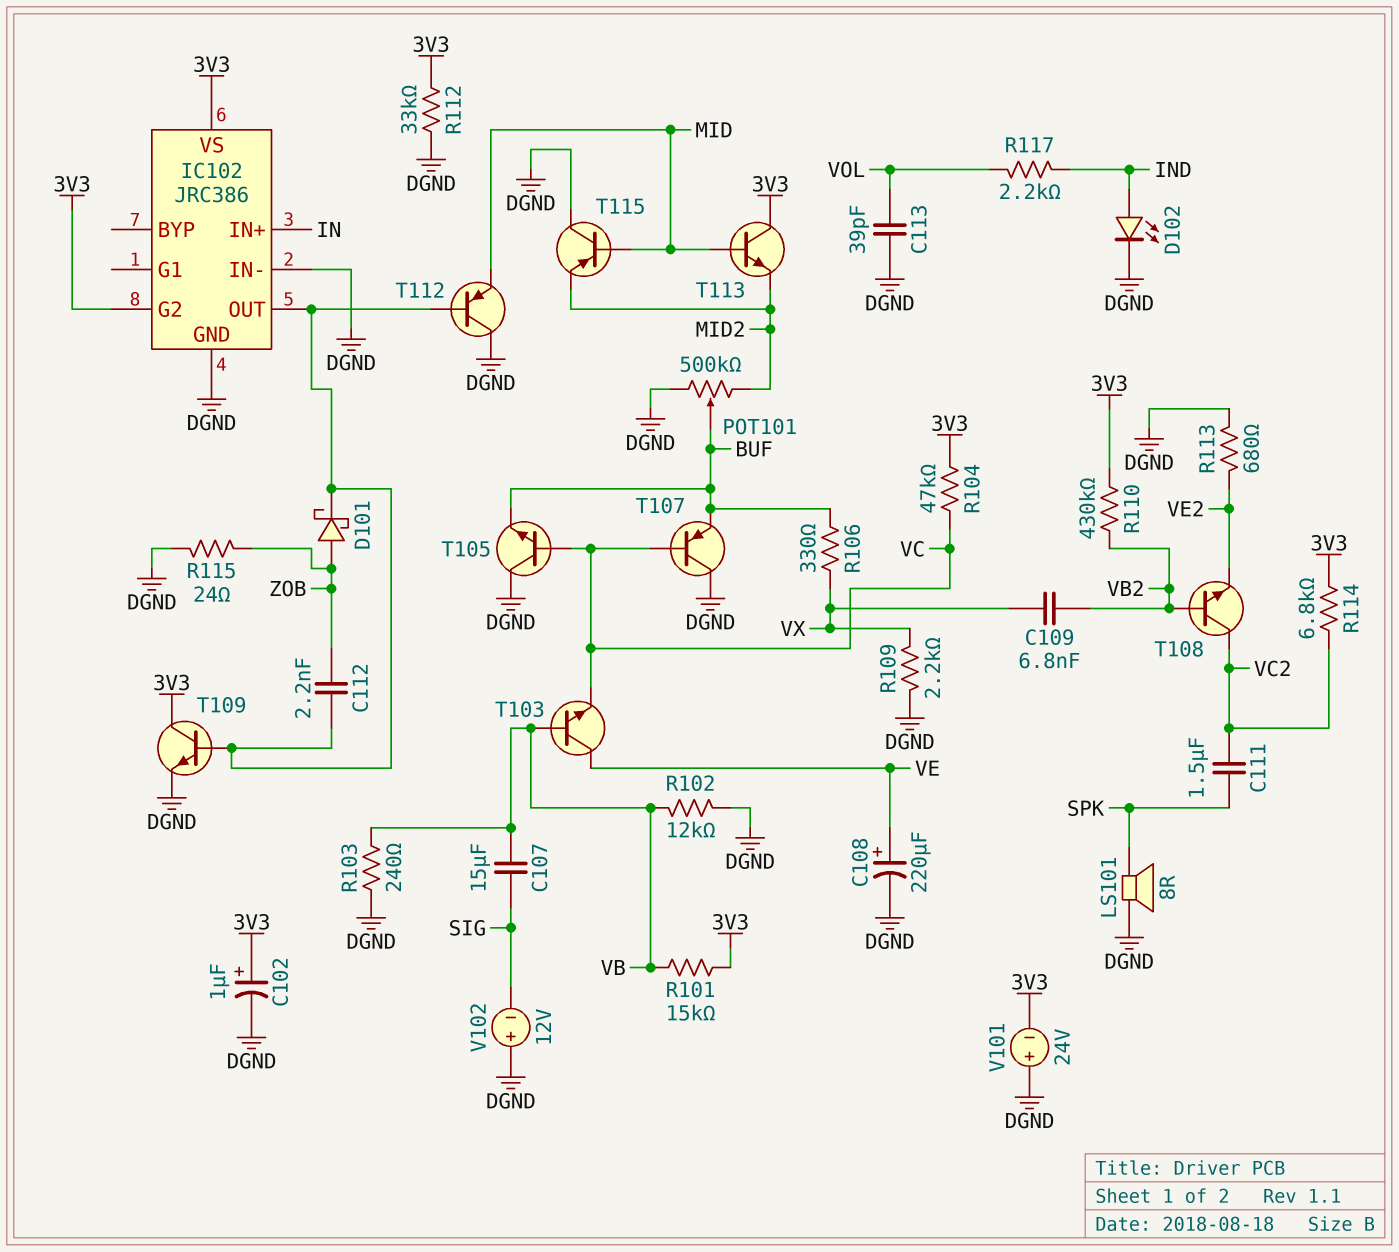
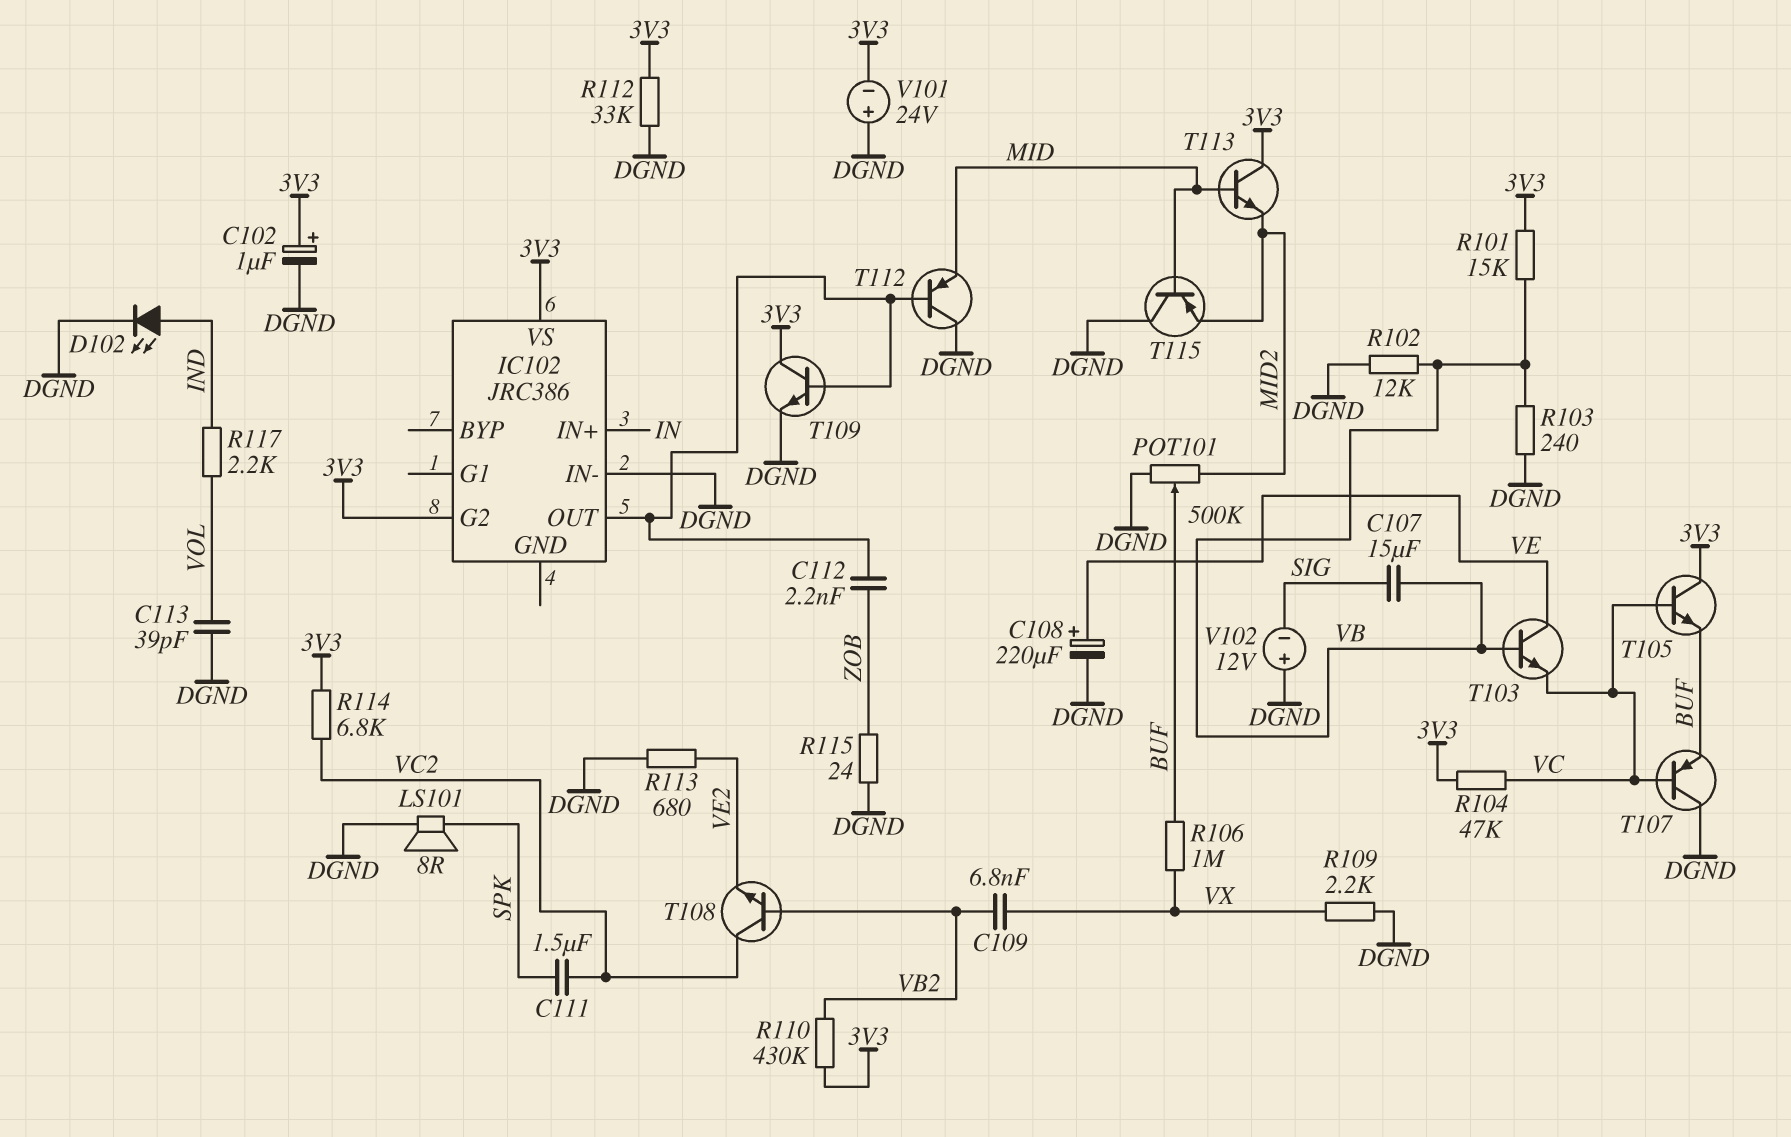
D101: schottky (A ZOB, K IC102/OUT) -> none
IC102 pin GND: DGND -> none
R106: 330 (BUF, VX) -> 1M (BUF, VX)
T105: NPN (B VC, C DGND, E BUF) -> NPN (B VC, C 3V3, E BUF)

